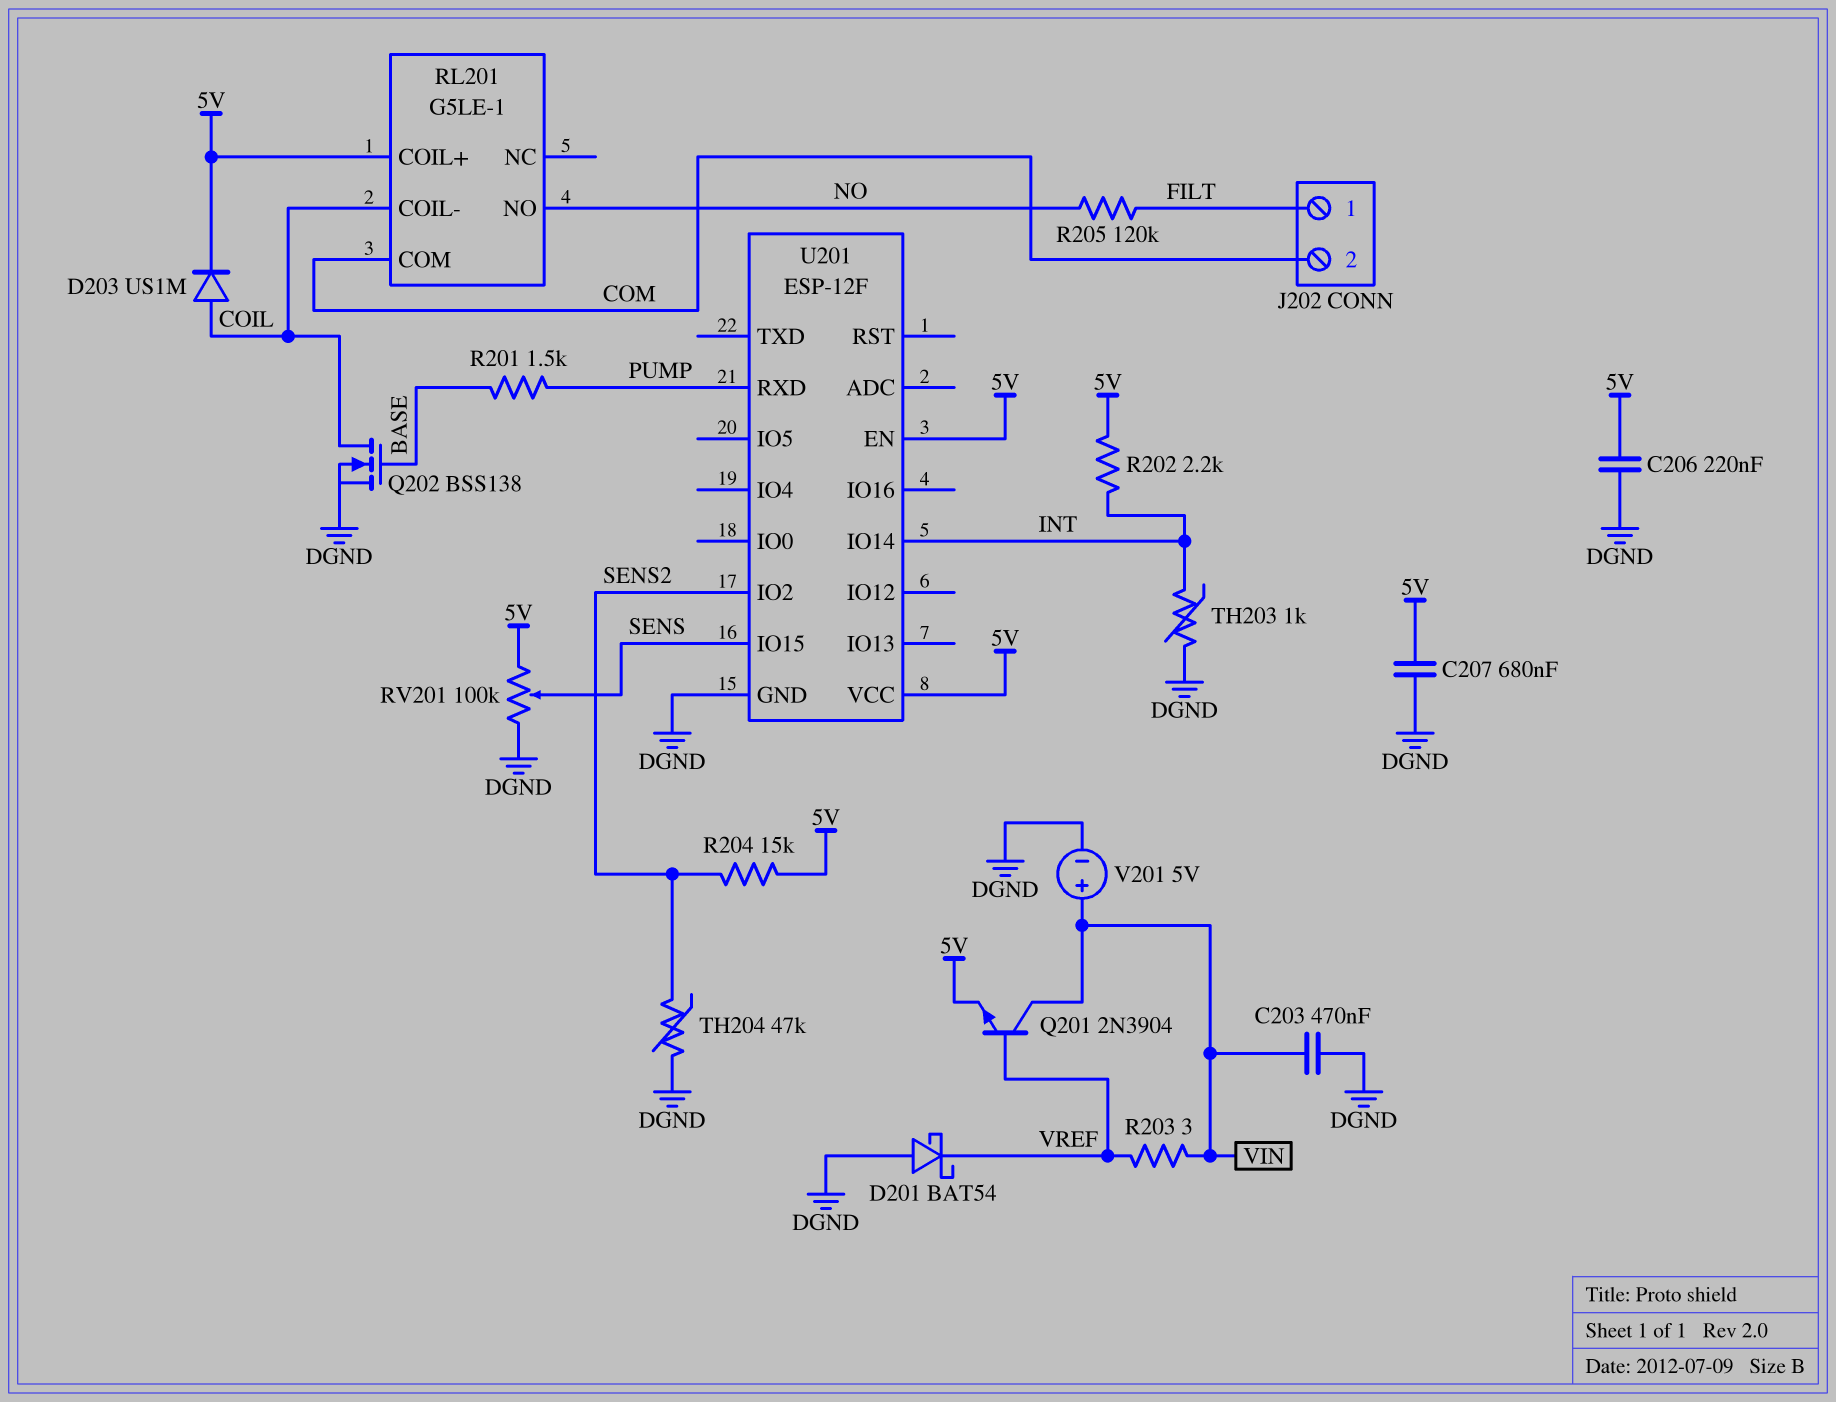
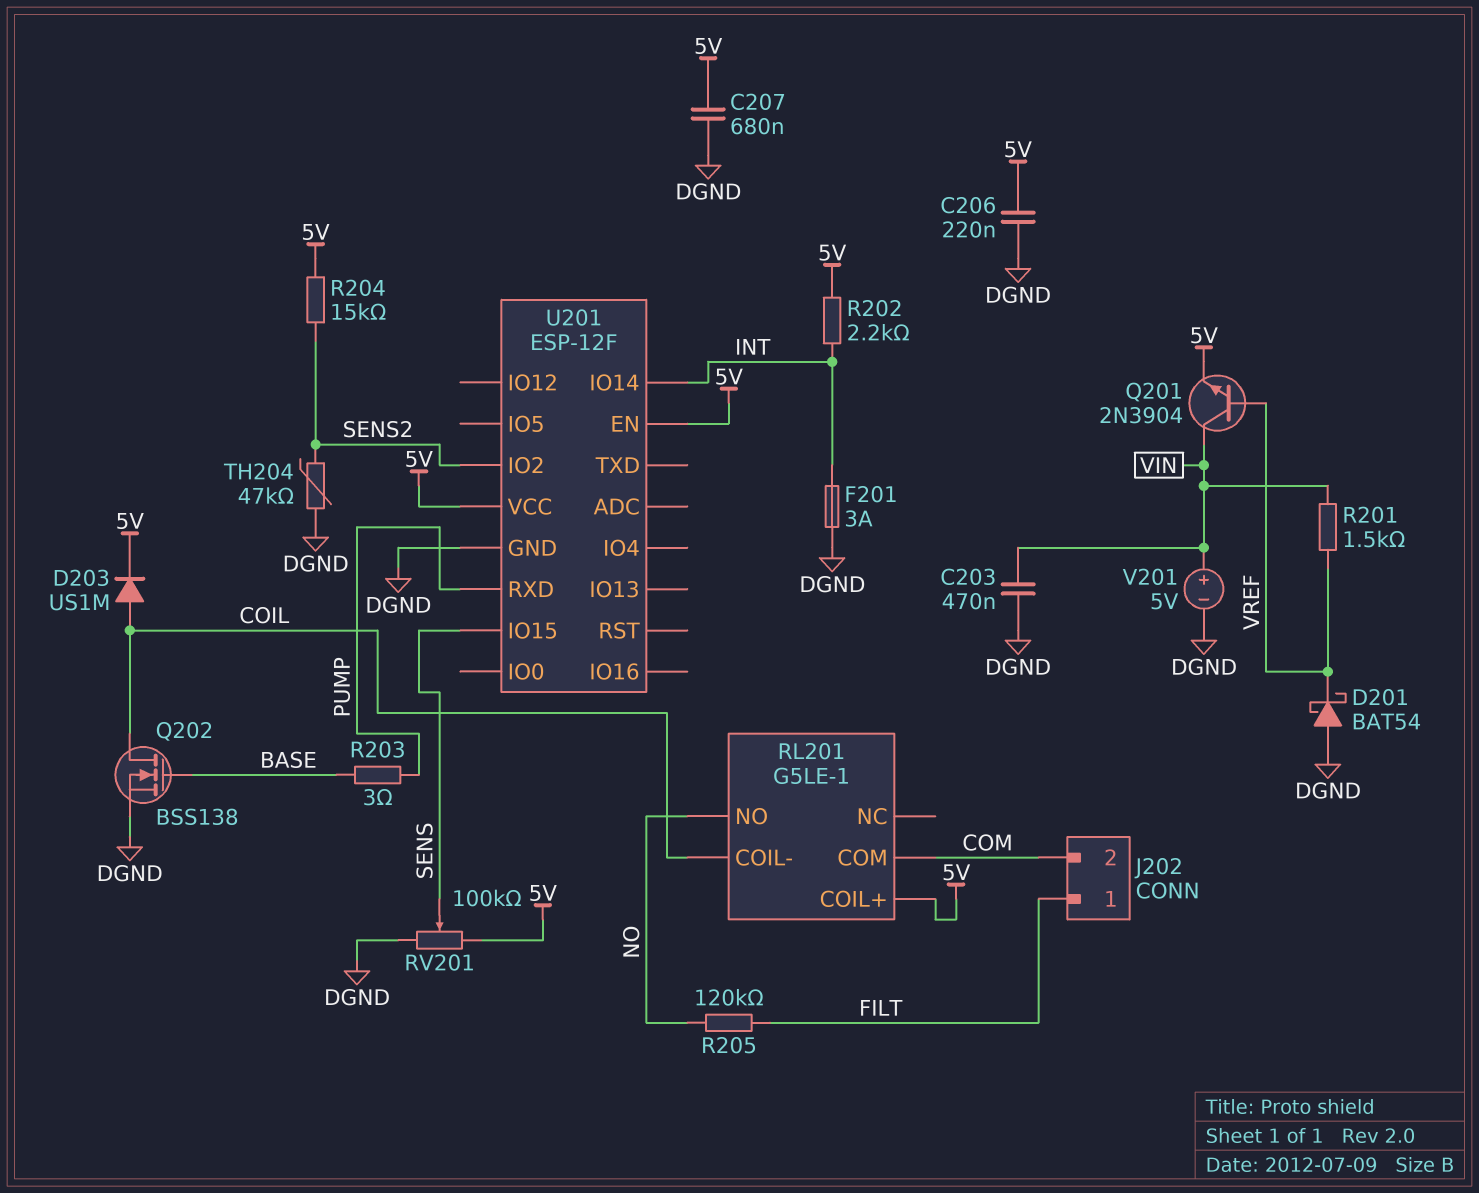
F201: none -> 3A (DGND, INT)
R201: 1.5k (BASE, PUMP) -> 1.5k (VIN, VREF)
R203: 3 (VIN, VREF) -> 3 (BASE, PUMP)
TH203: 1k (DGND, INT) -> none

